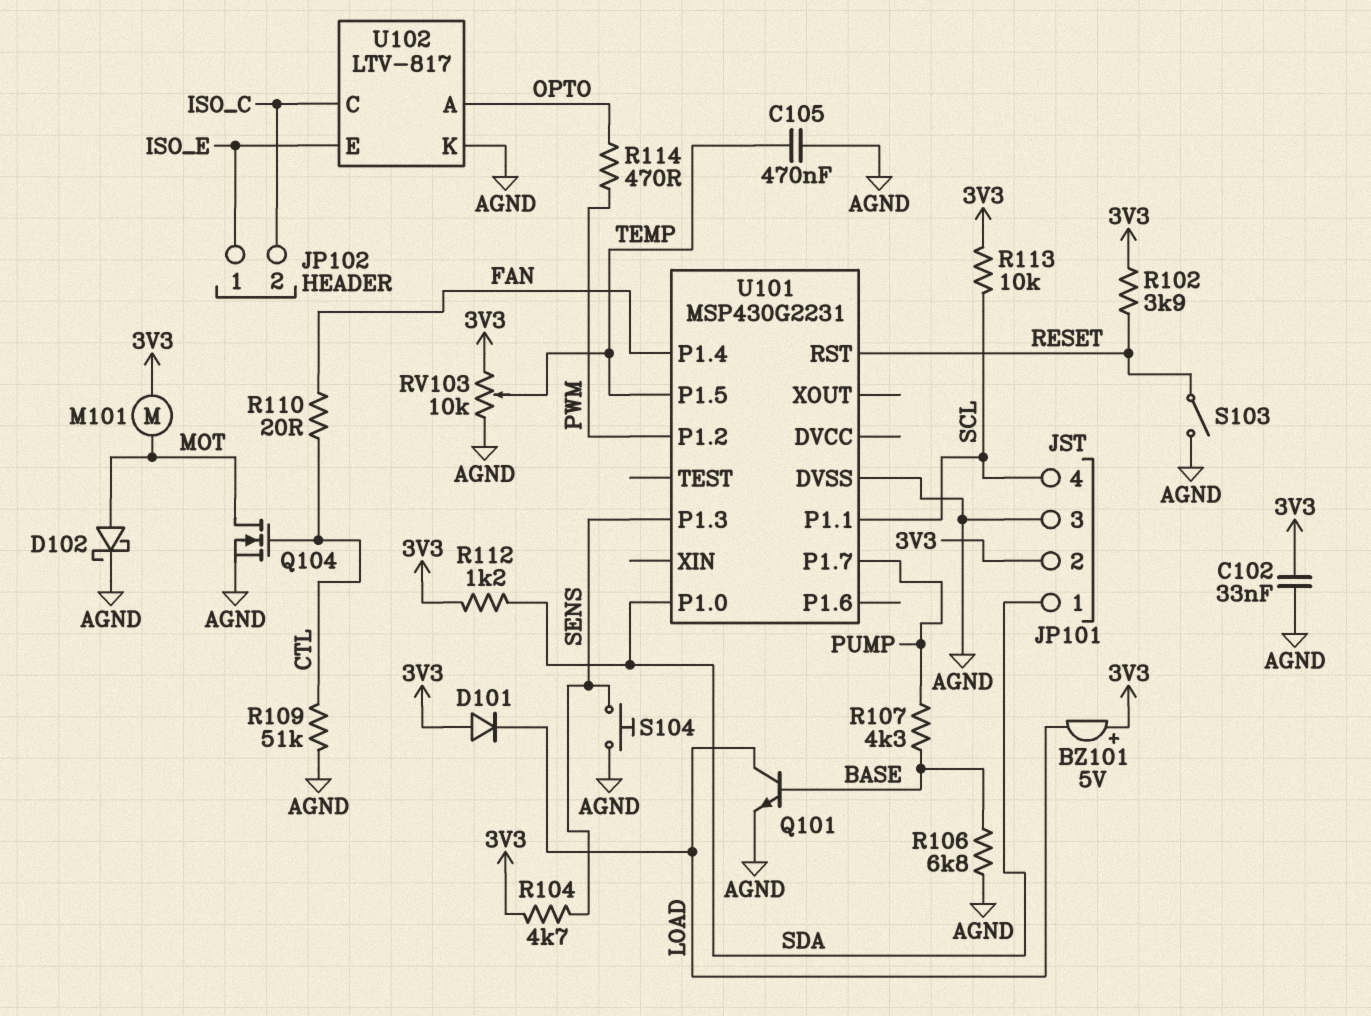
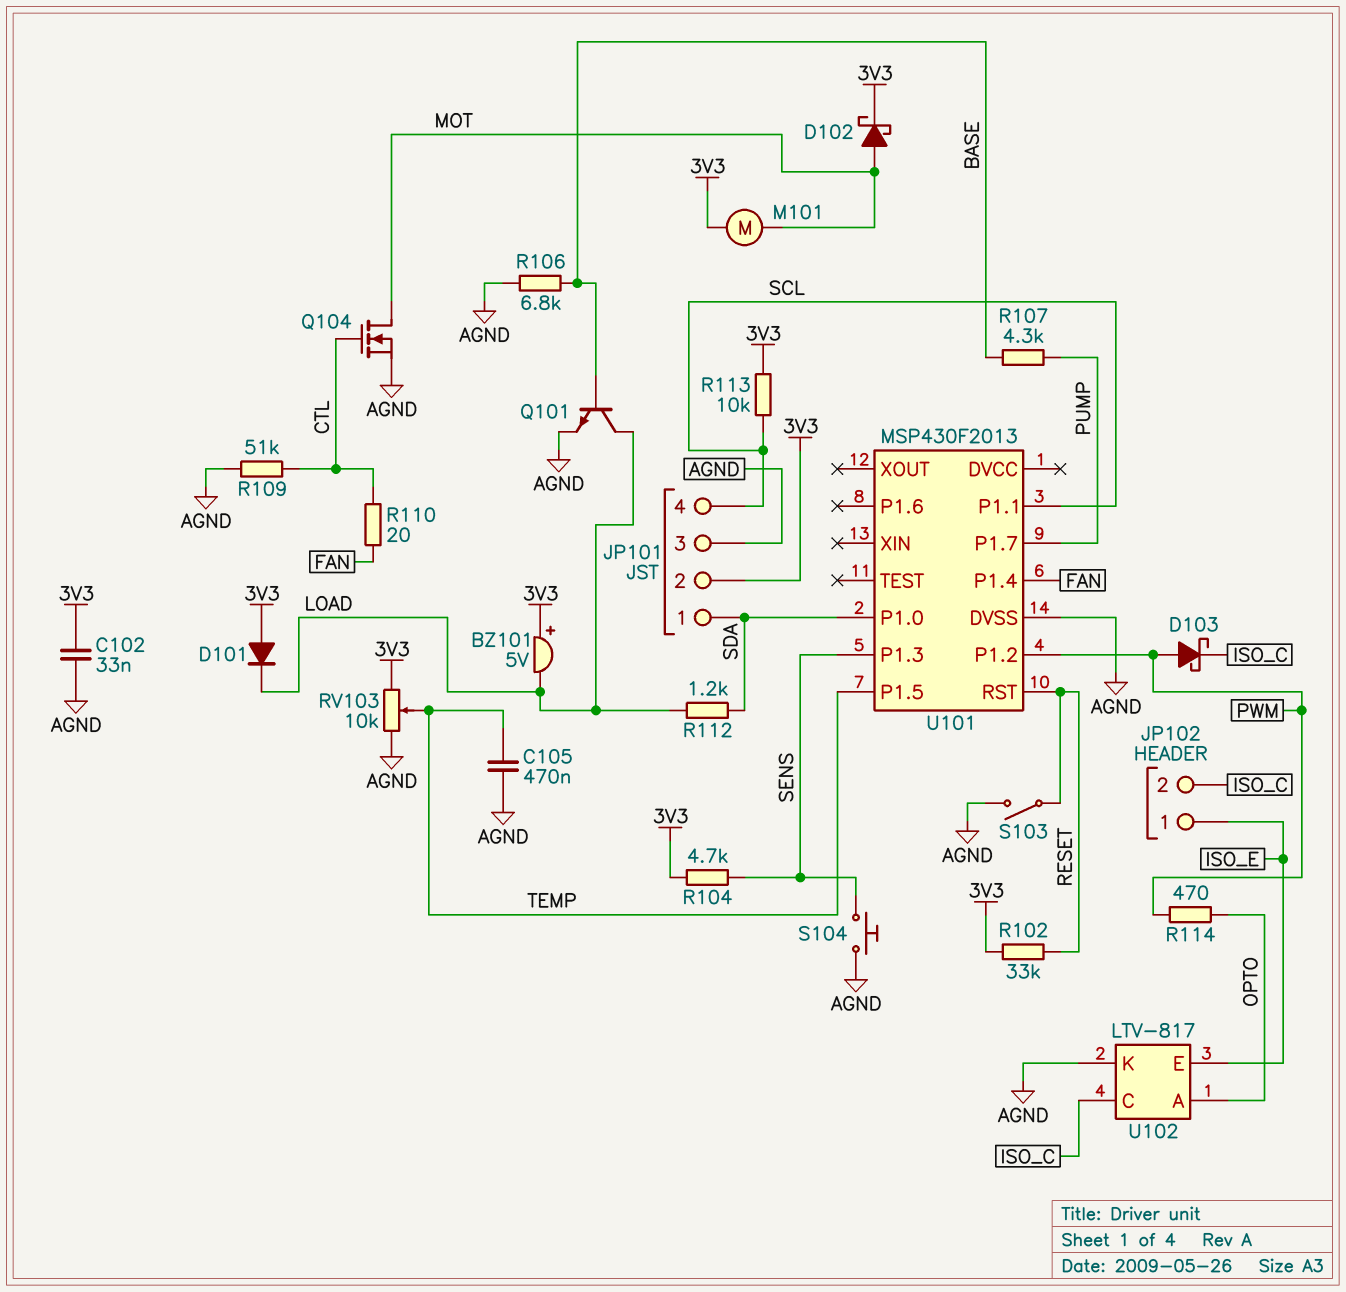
D102: schottky (A MOT, K AGND) -> schottky (A MOT, K 3V3)
D103: none -> schottky (A PWM, K ISO_C)
R102: 3.9k (3V3, RESET) -> 33k (3V3, RESET)
R112: 1.2k (3V3, SDA) -> 1.2k (LOAD, SDA)
U101: MSP430G2231 -> MSP430F2013

